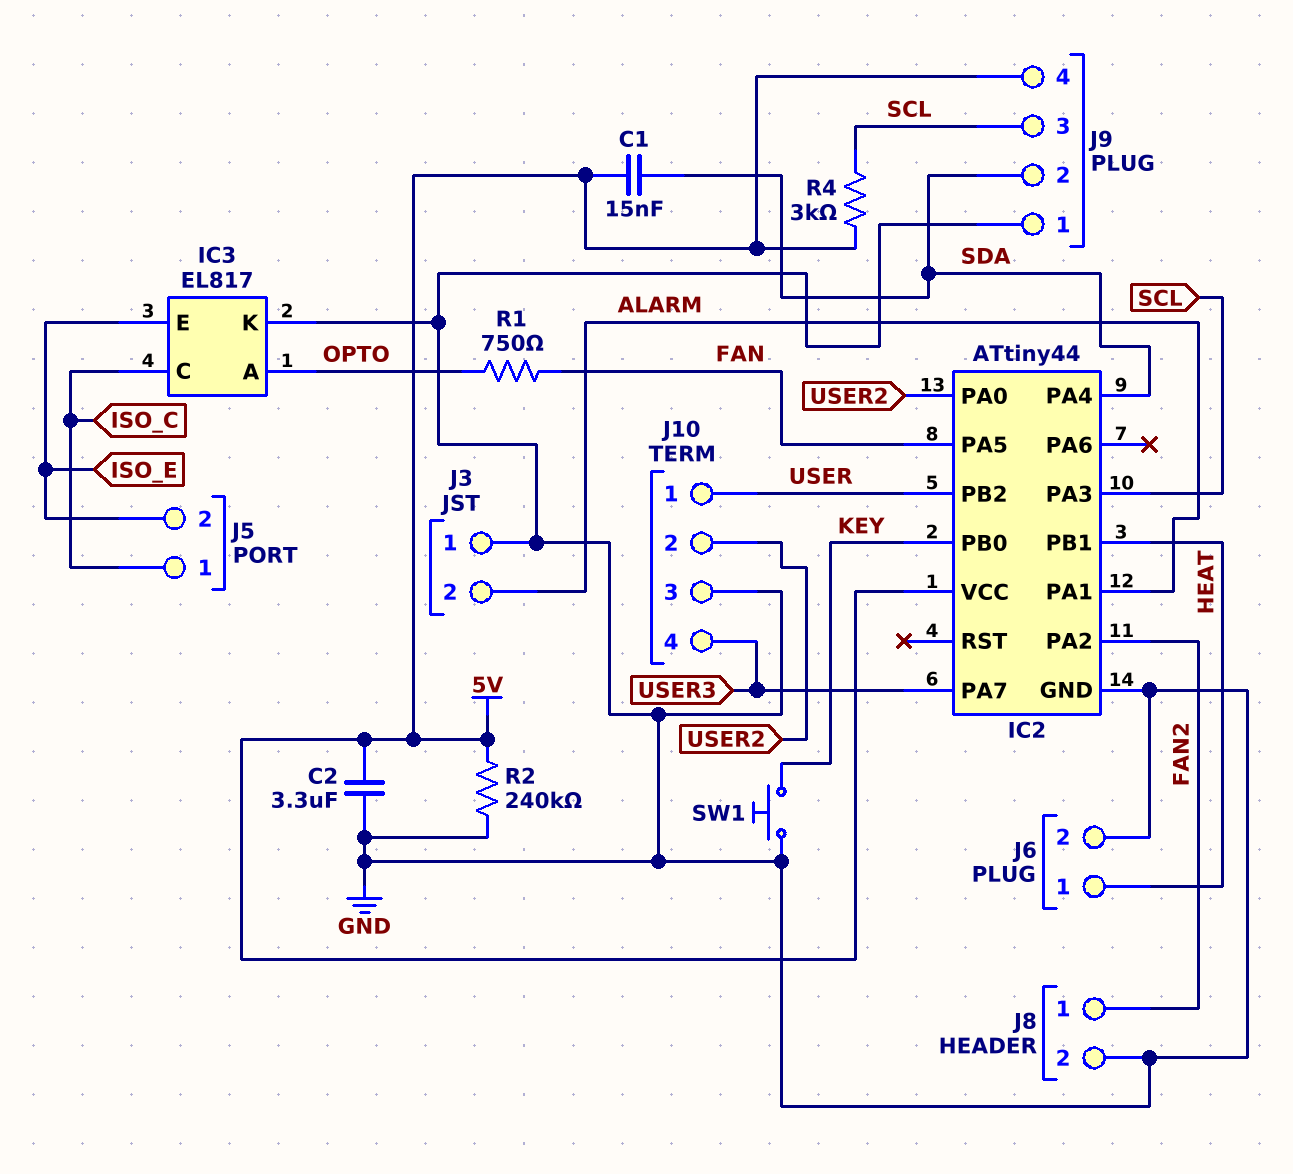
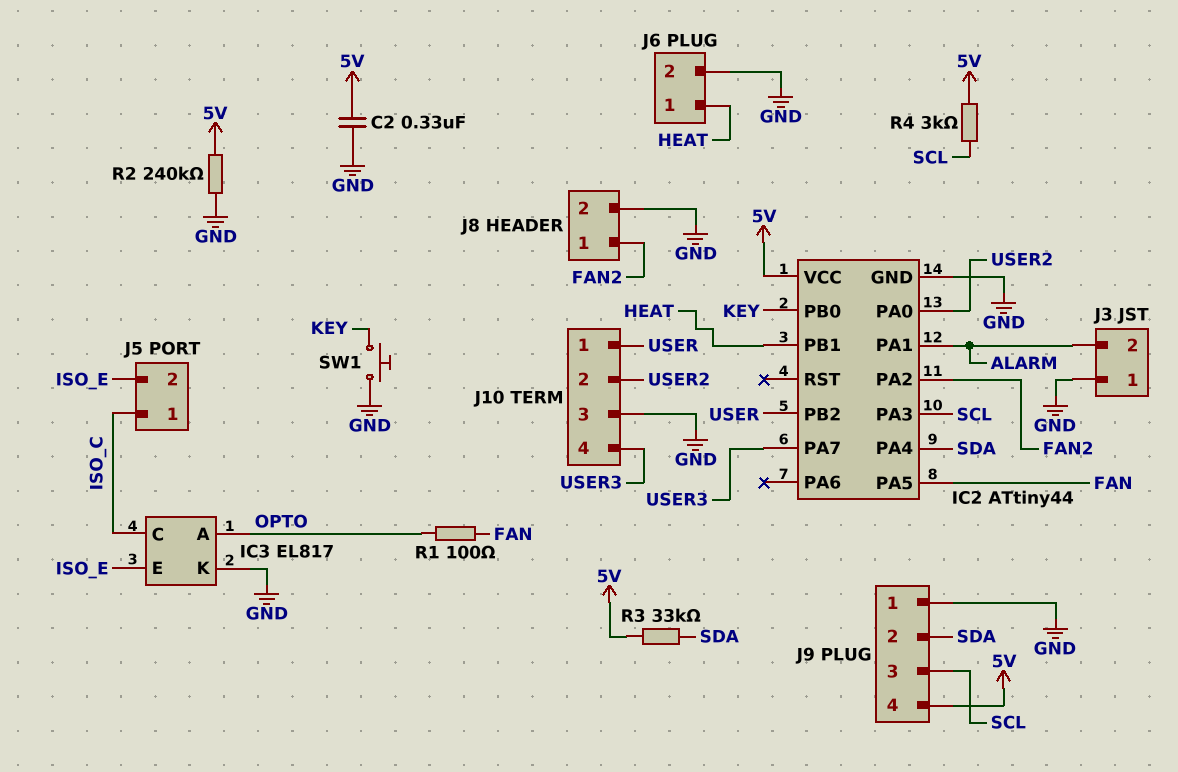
C1: 15nF (5V, SDA) -> none
C2: 3.3uF (5V, GND) -> 330nF (5V, GND)
R1: 750 (FAN, OPTO) -> 100 (FAN, OPTO)
R3: none -> 33k (5V, SDA)

